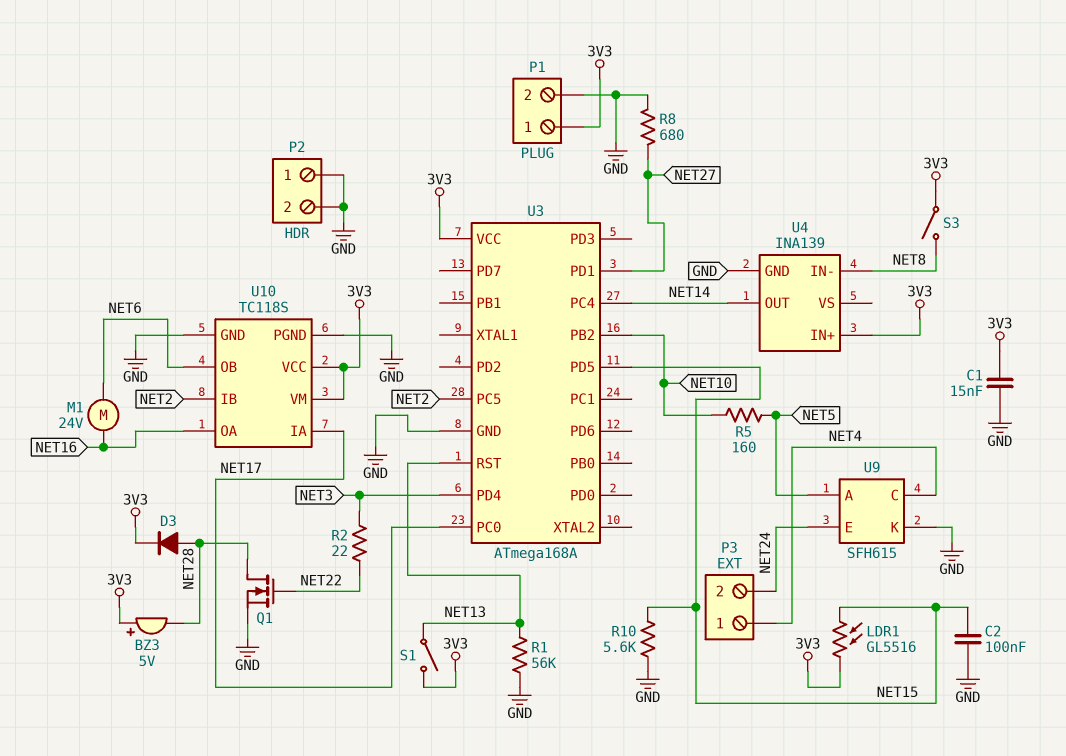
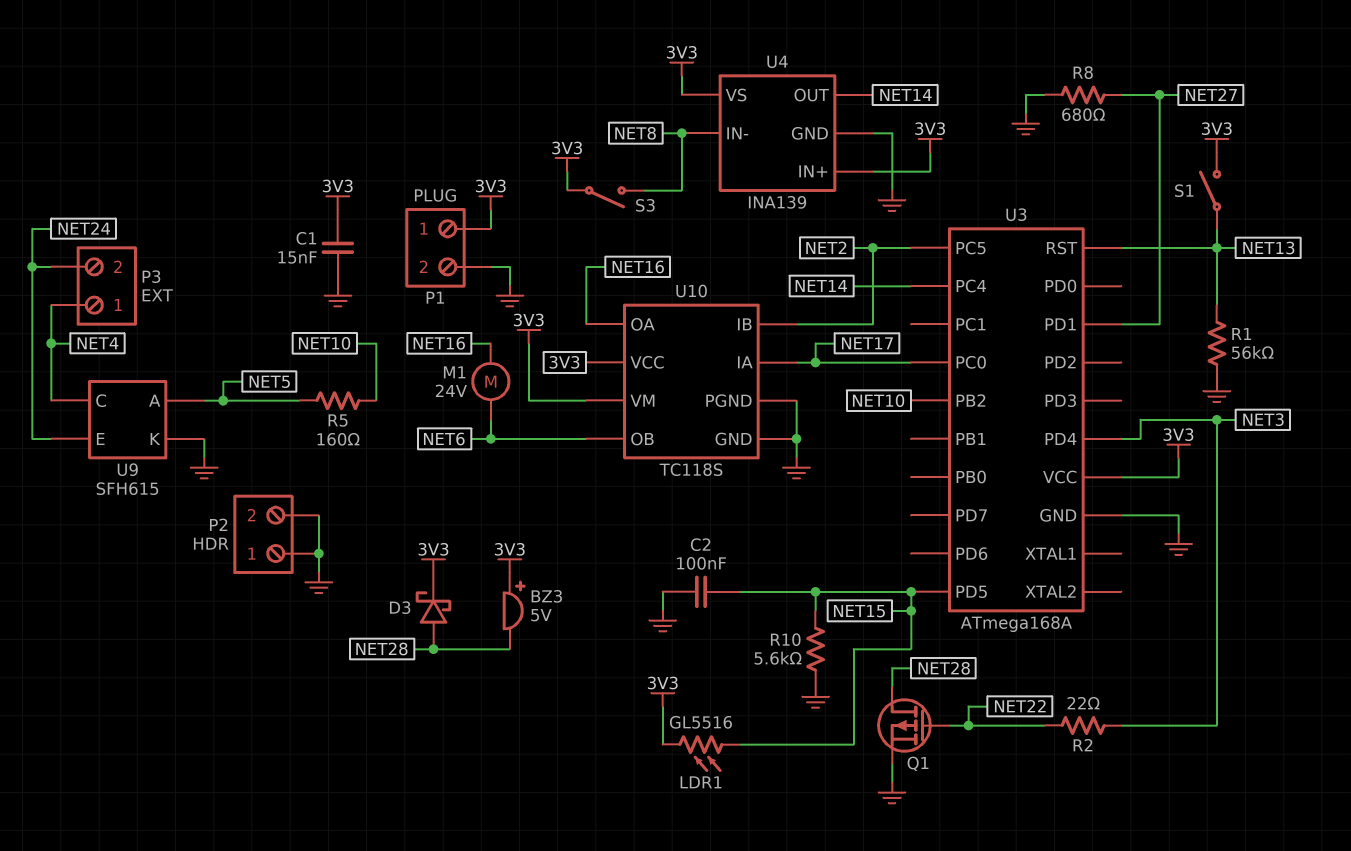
D3: diode (A NET28, K 3V3) -> schottky (A NET28, K 3V3)
Q1: NMOS (G NET22, D NET28, S GND) -> PMOS (G NET22, D NET28, S GND)
U4 pin VS: none -> 3V3

